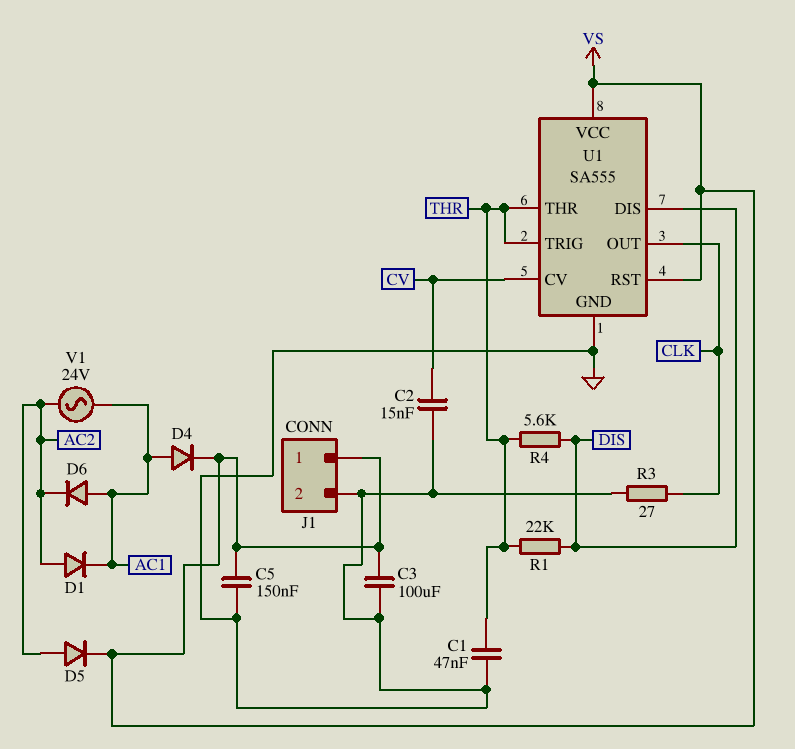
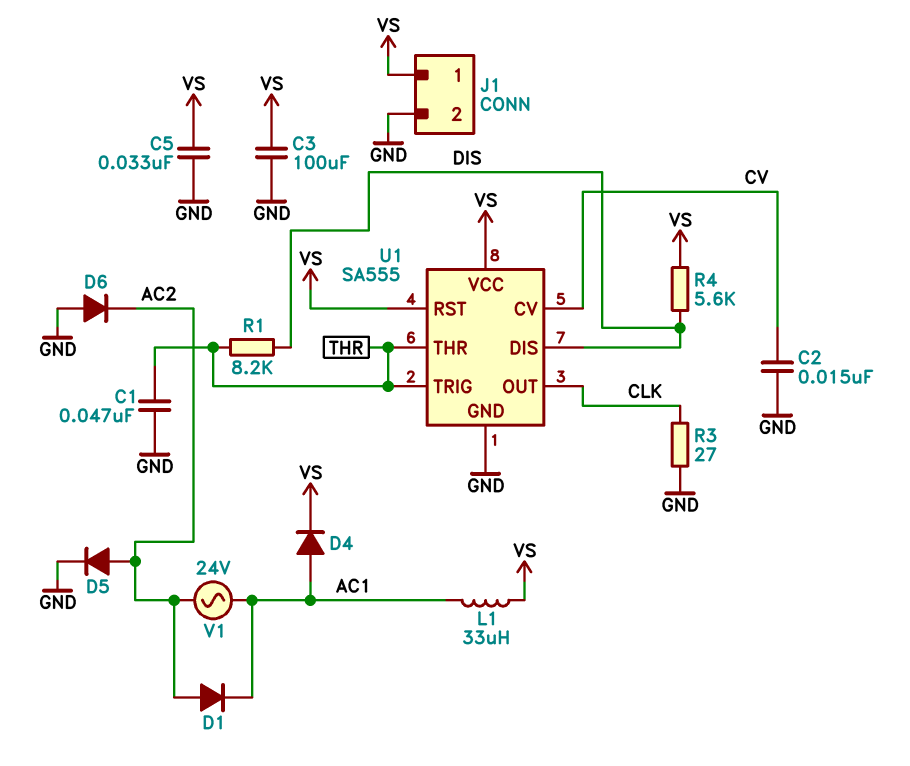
C5: 150nF (GND, VS) -> 33nF (GND, VS)
D5: diode (A AC2, K VS) -> diode (A AC2, K GND)
D6: diode (A AC1, K AC2) -> diode (A GND, K AC2)
L1: none -> 33uH (AC1, VS)
R1: 22k (DIS, THR) -> 8.2k (DIS, THR)
R4: 5.6k (DIS, THR) -> 5.6k (DIS, VS)

